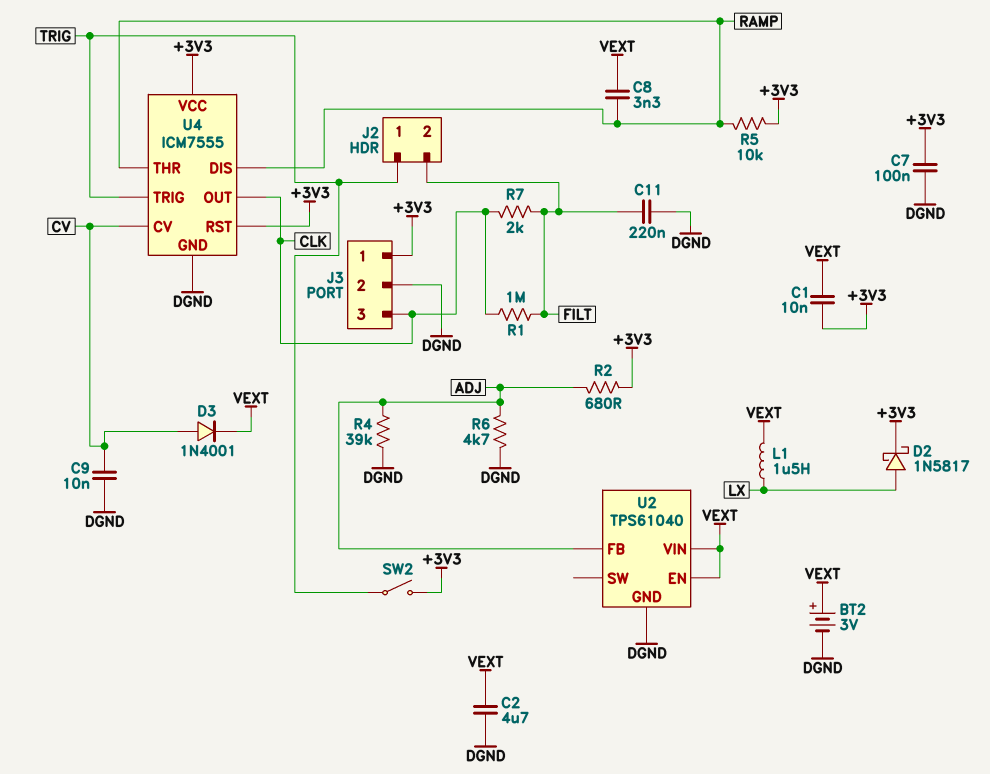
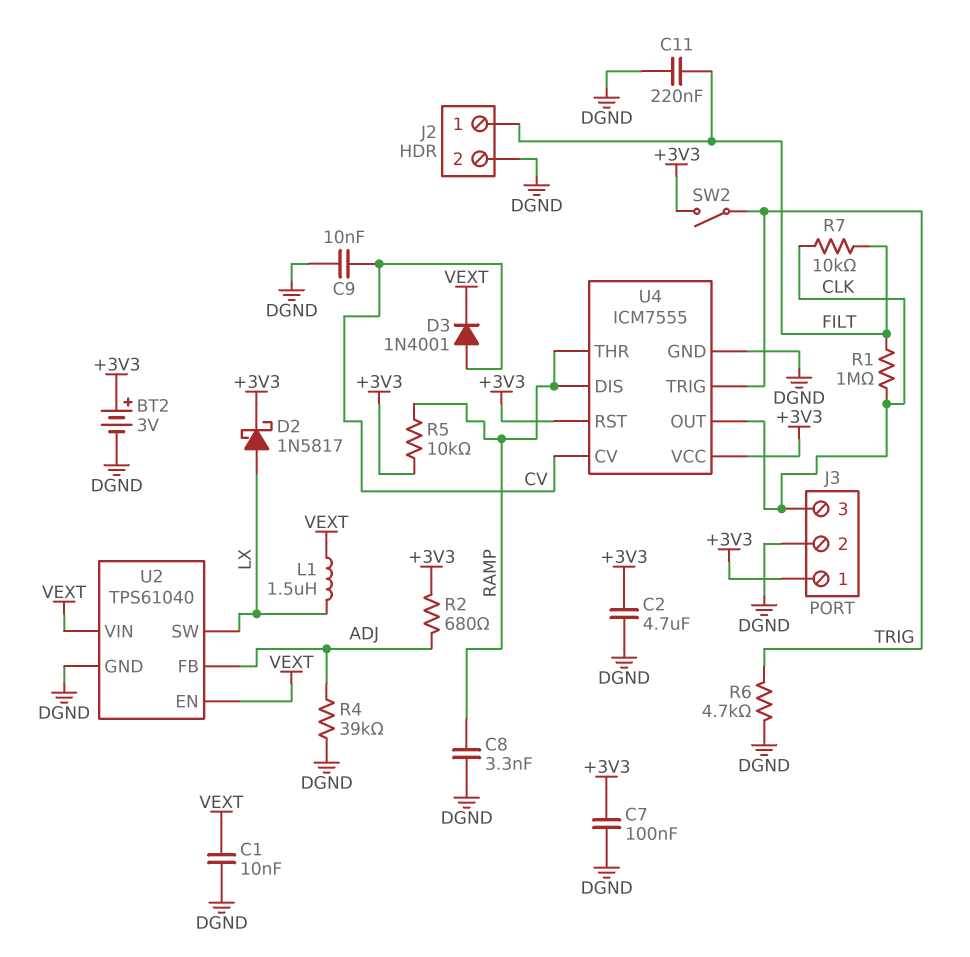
BT2: 3V (plus VEXT, minus DGND) -> 3V (plus +3V3, minus DGND)
C1: 10nF (+3V3, VEXT) -> 10nF (DGND, VEXT)
C2: 4.7uF (DGND, VEXT) -> 4.7uF (+3V3, DGND)
C8: 3.3nF (RAMP, VEXT) -> 3.3nF (DGND, RAMP)
J2 pin 1: TRIG -> FILT
J2 pin 2: FILT -> DGND
R6: 4.7k (ADJ, DGND) -> 4.7k (DGND, TRIG)
R7: 2k (CLK, FILT) -> 10k (CLK, FILT)
U2 pin SW: none -> LX

